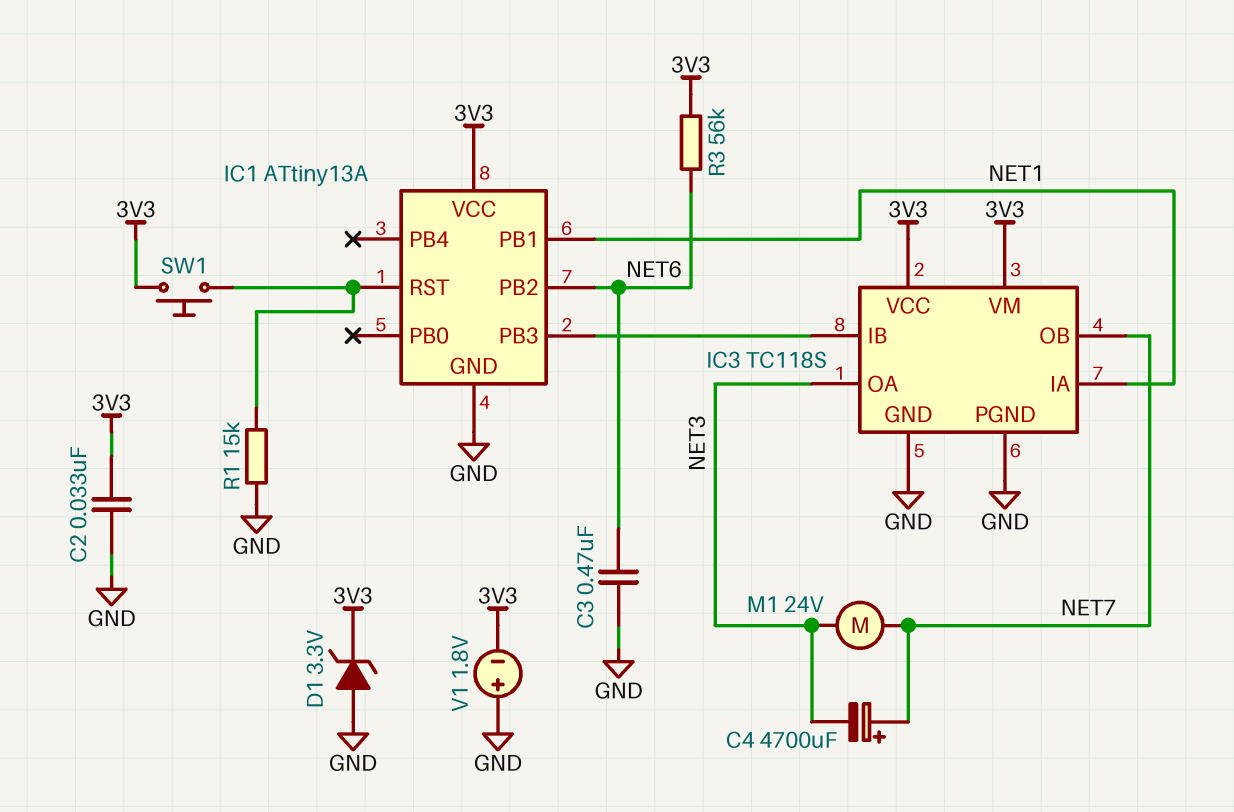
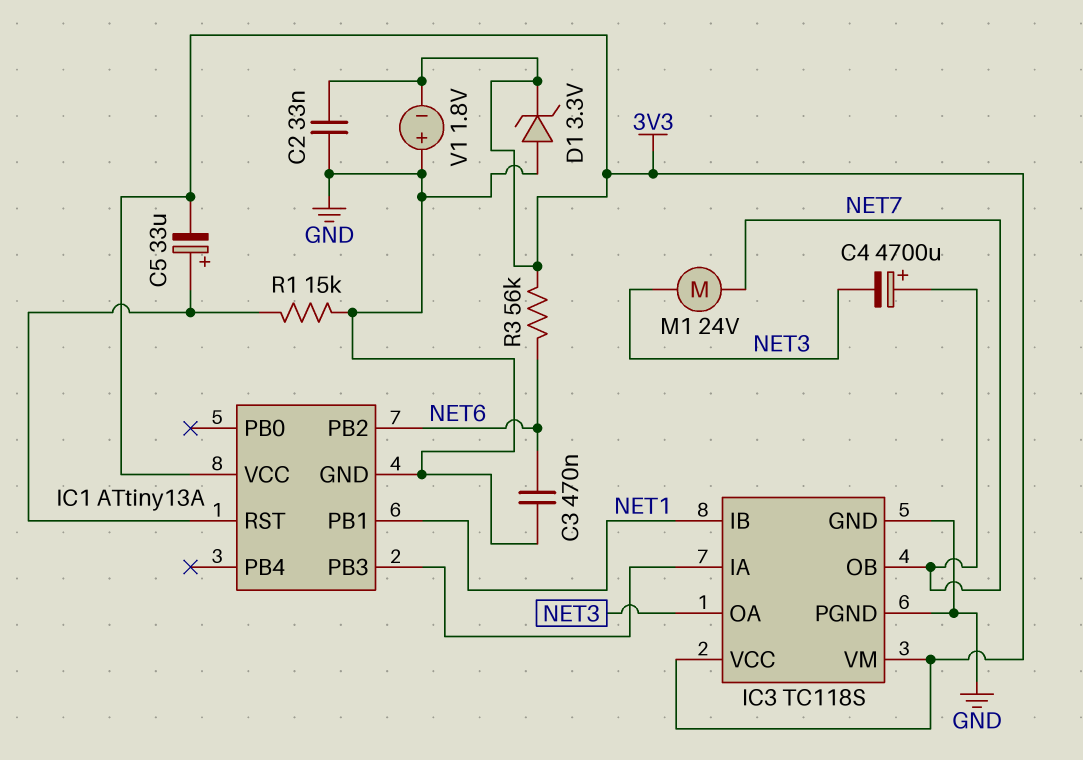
C5: none -> 33uF (plus IC1/RST, minus 3V3)
IC3 pin IA: NET1 -> IC1/PB3
IC3 pin IB: IC1/PB3 -> NET1
SW1: button (3V3, IC1/RST) -> none

